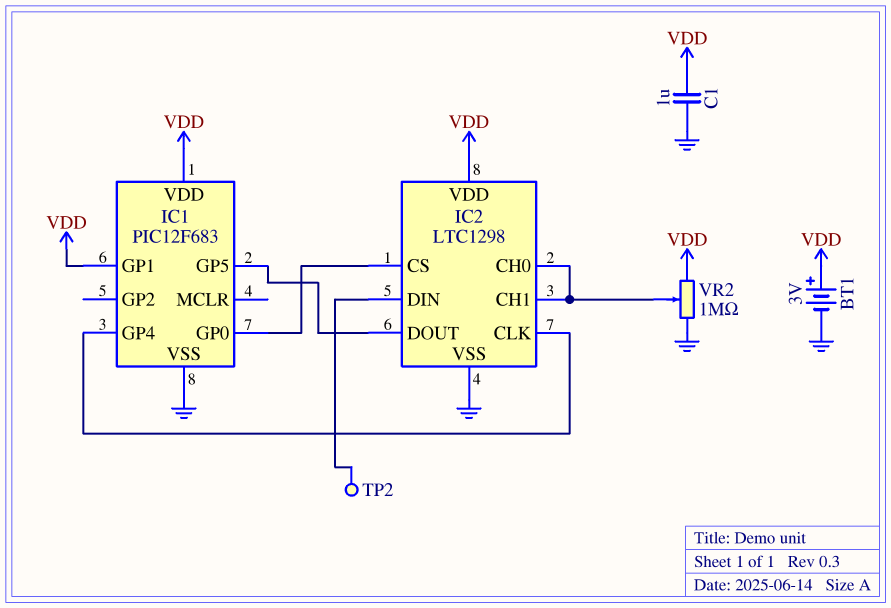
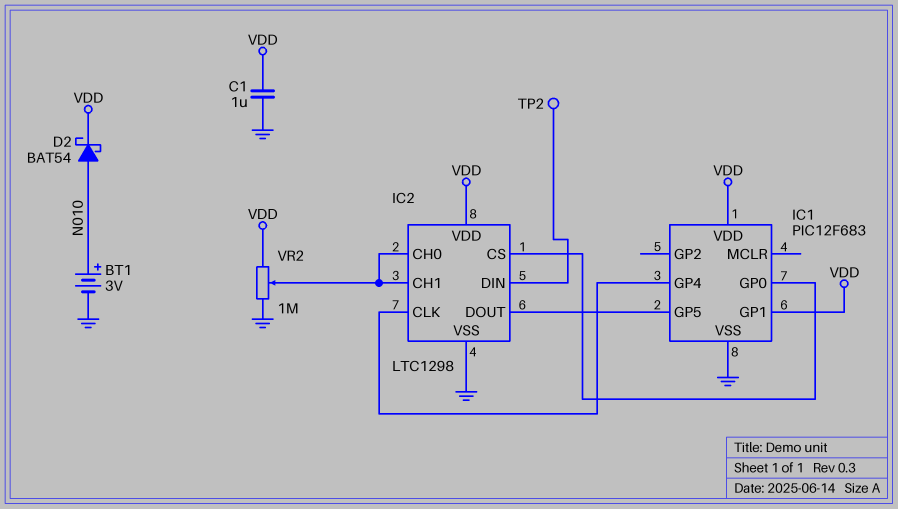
BT1: 3V (plus VDD, minus GND) -> 3V (plus N010, minus GND)
D2: none -> schottky BAT54 (A N010, K VDD)

